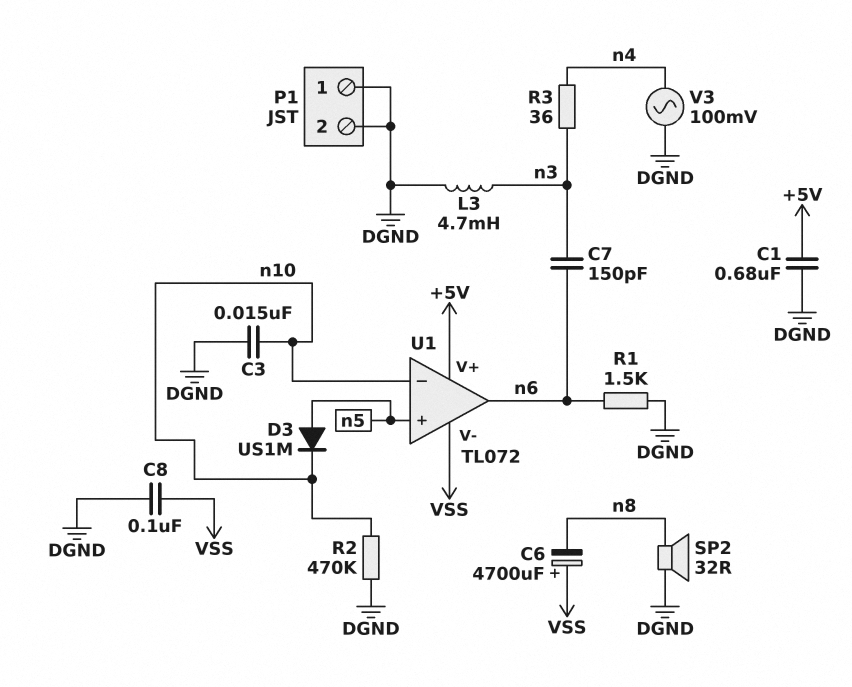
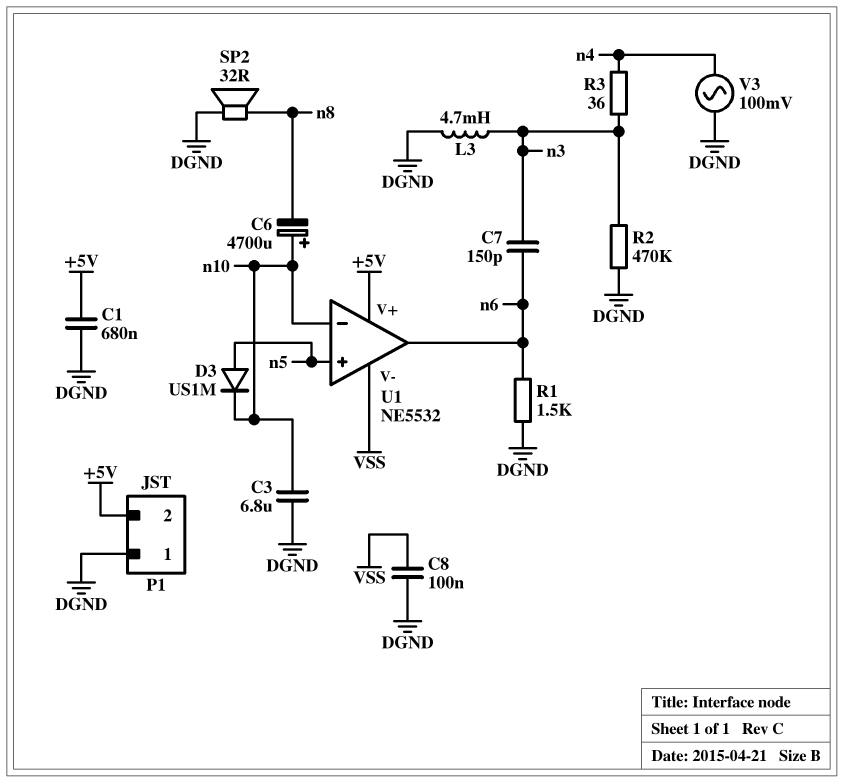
C3: 15nF (DGND, n10) -> 6.8uF (DGND, n10)
C6: 4700uF (plus VSS, minus n8) -> 4700uF (plus n10, minus n8)
P1 pin 2: DGND -> +5V
R2: 470k (DGND, n10) -> 470k (DGND, n3)
U1: TL072 -> NE5532

